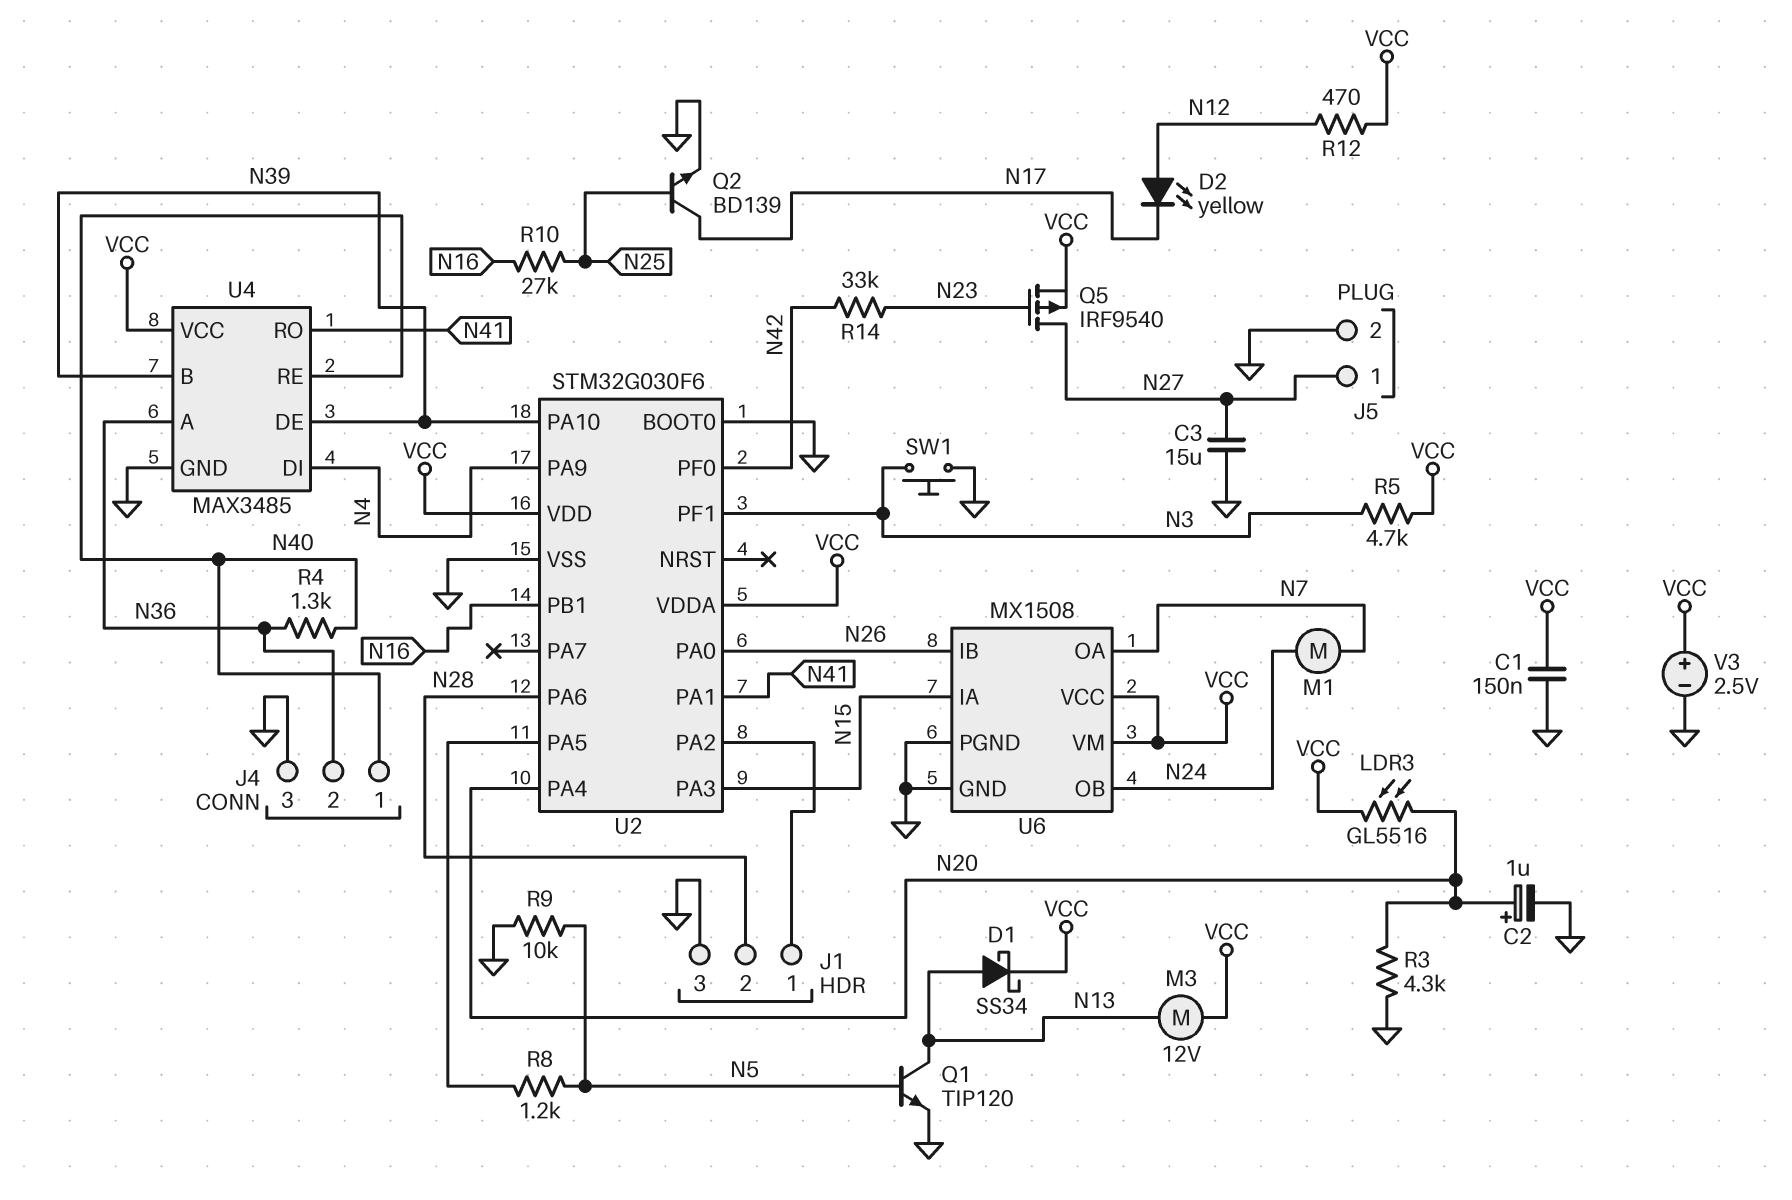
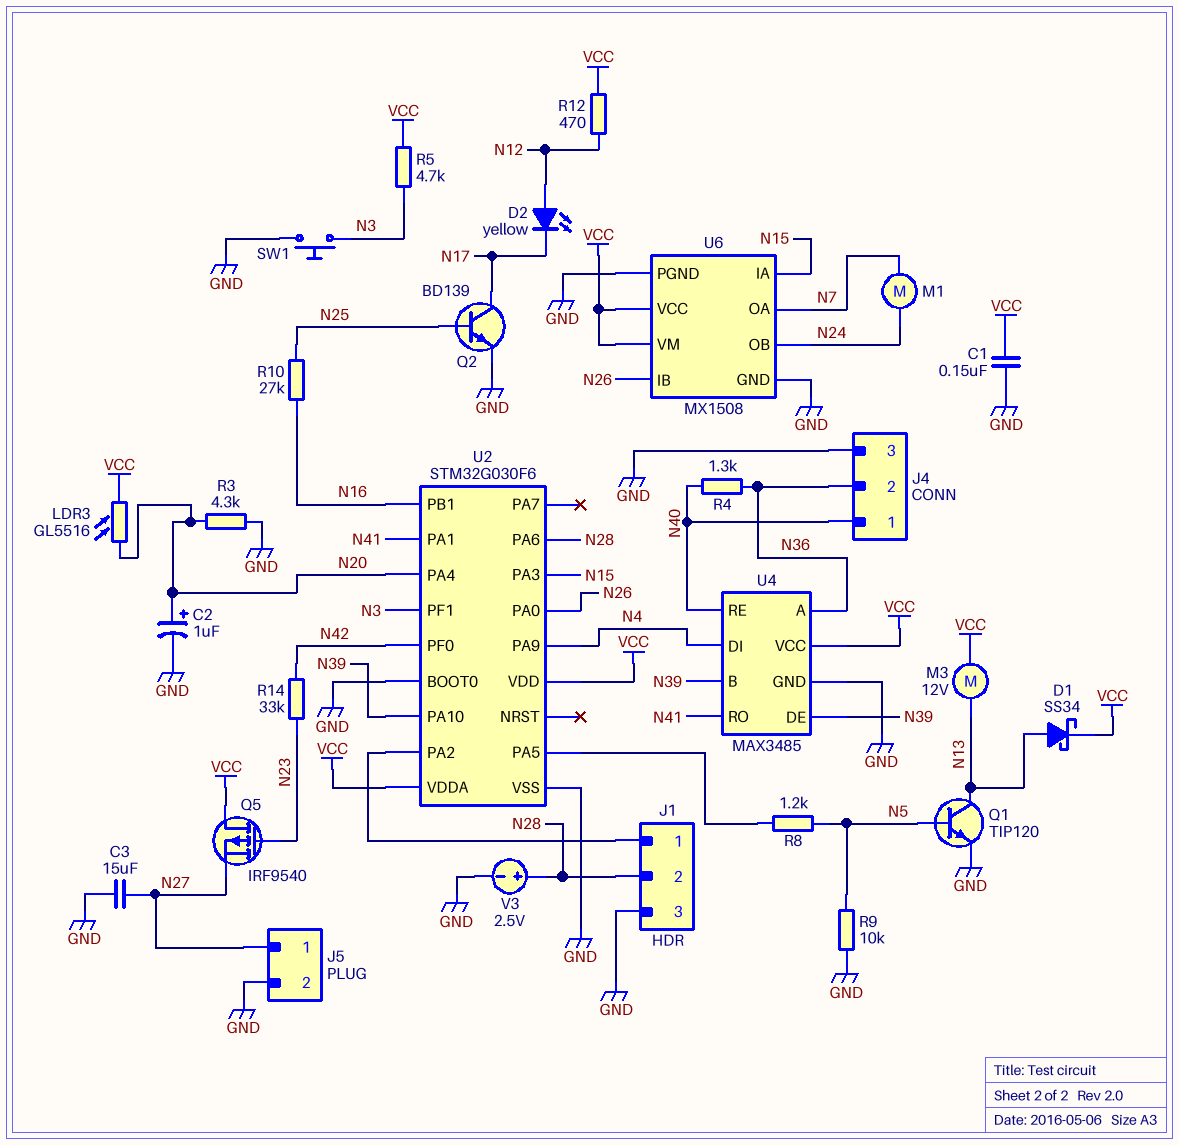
Q5: PMOS IRF9540 (G N23, D N27, S VCC) -> PMOS IRF9540 (G N23, D VCC, S N27)
V3: 2.5V (plus VCC, minus GND) -> 2.5V (plus N28, minus GND)

